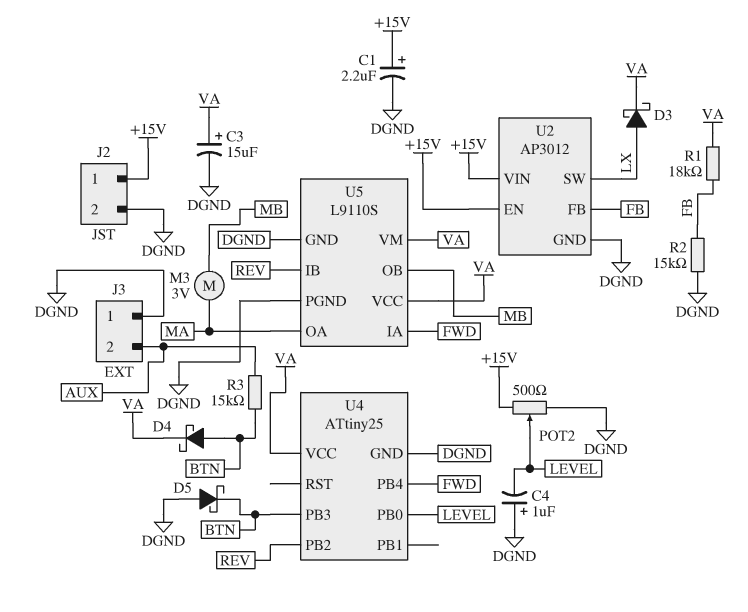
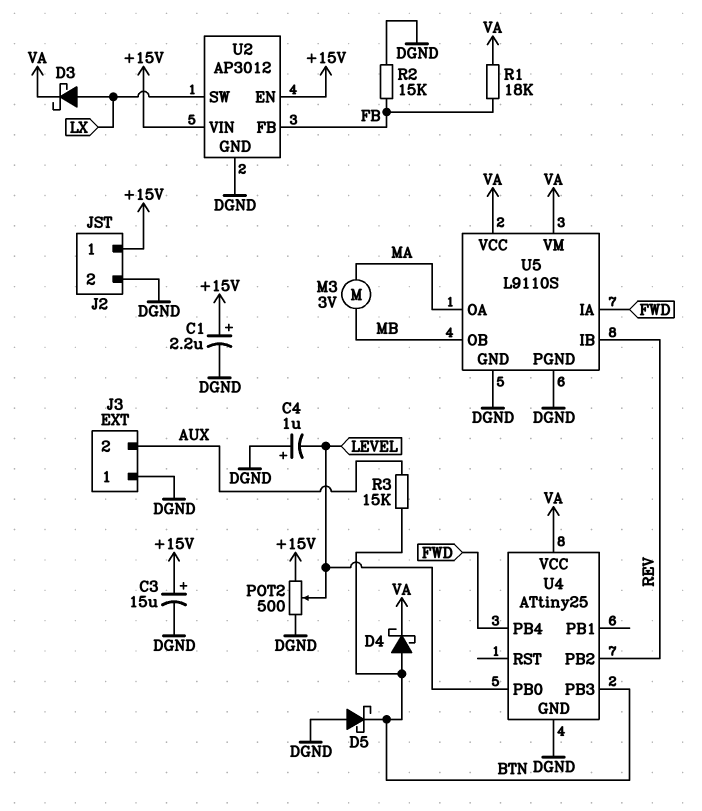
C3: 15uF (plus VA, minus DGND) -> 15uF (plus +15V, minus DGND)

